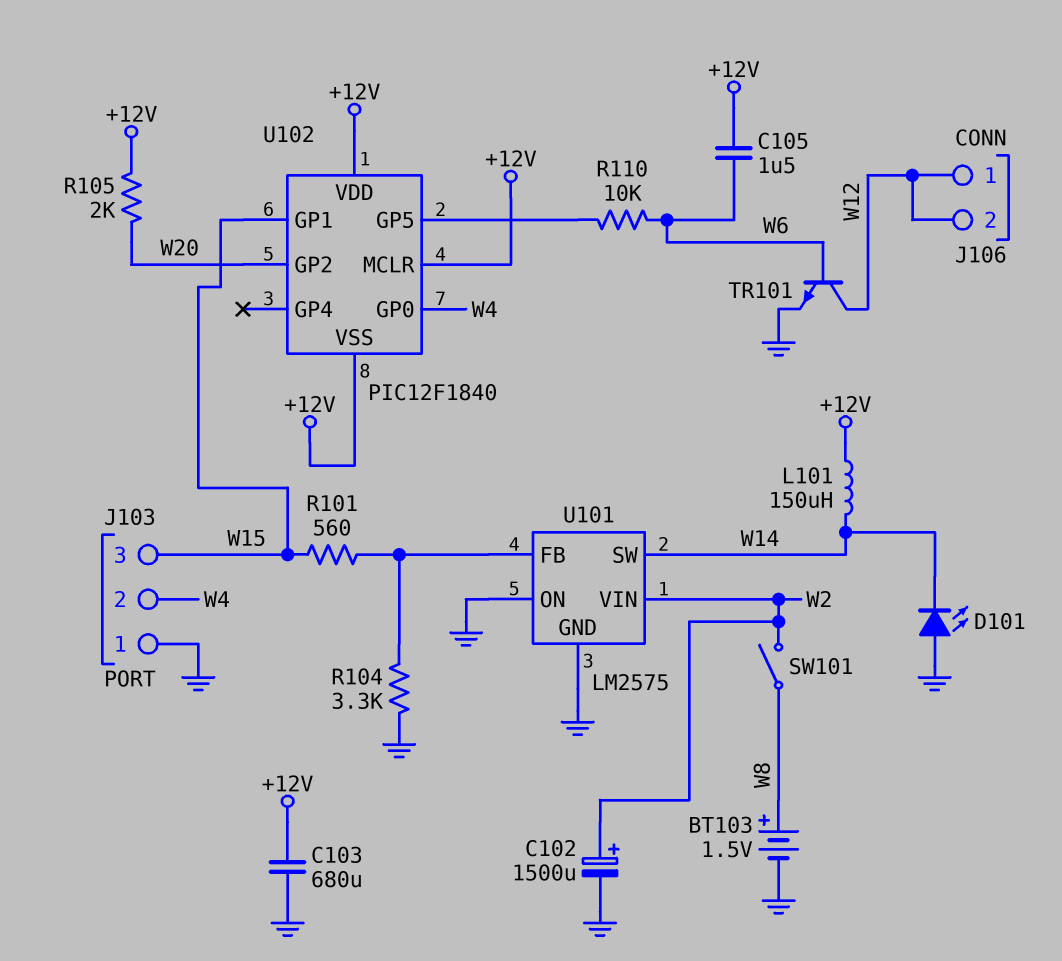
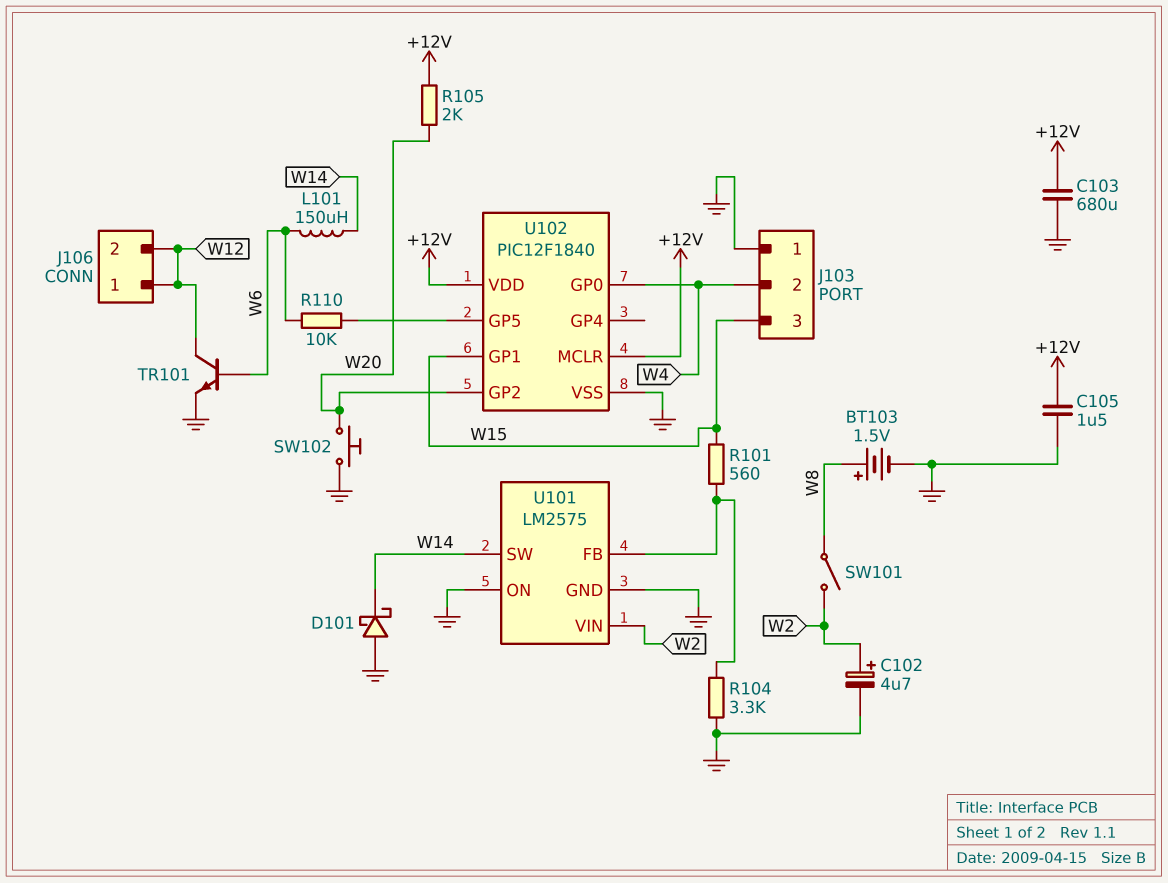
C102: 1500uF (plus W2, minus GND) -> 4.7uF (plus W2, minus GND)
C105: 1.5uF (+12V, W6) -> 1.5uF (+12V, GND)
D101: LED (A GND, K W14) -> schottky (A GND, K W14)
L101: 150uH (+12V, W14) -> 150uH (W6, W14)
SW102: none -> button (GND, W20)
U102 pin VSS: +12V -> GND

